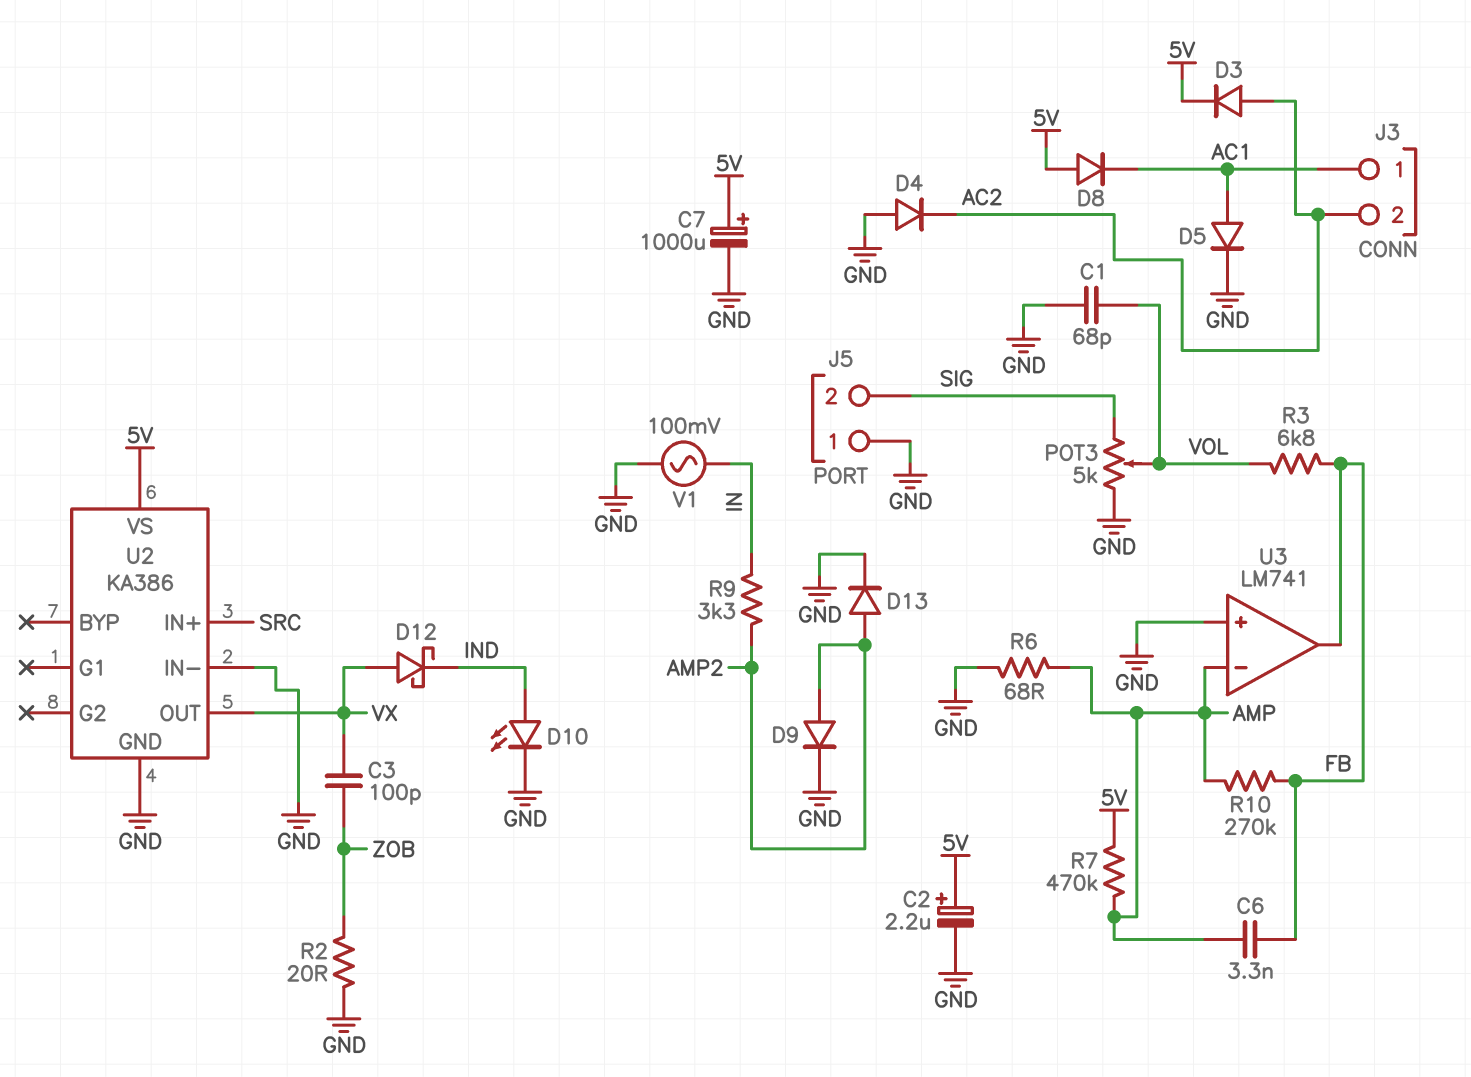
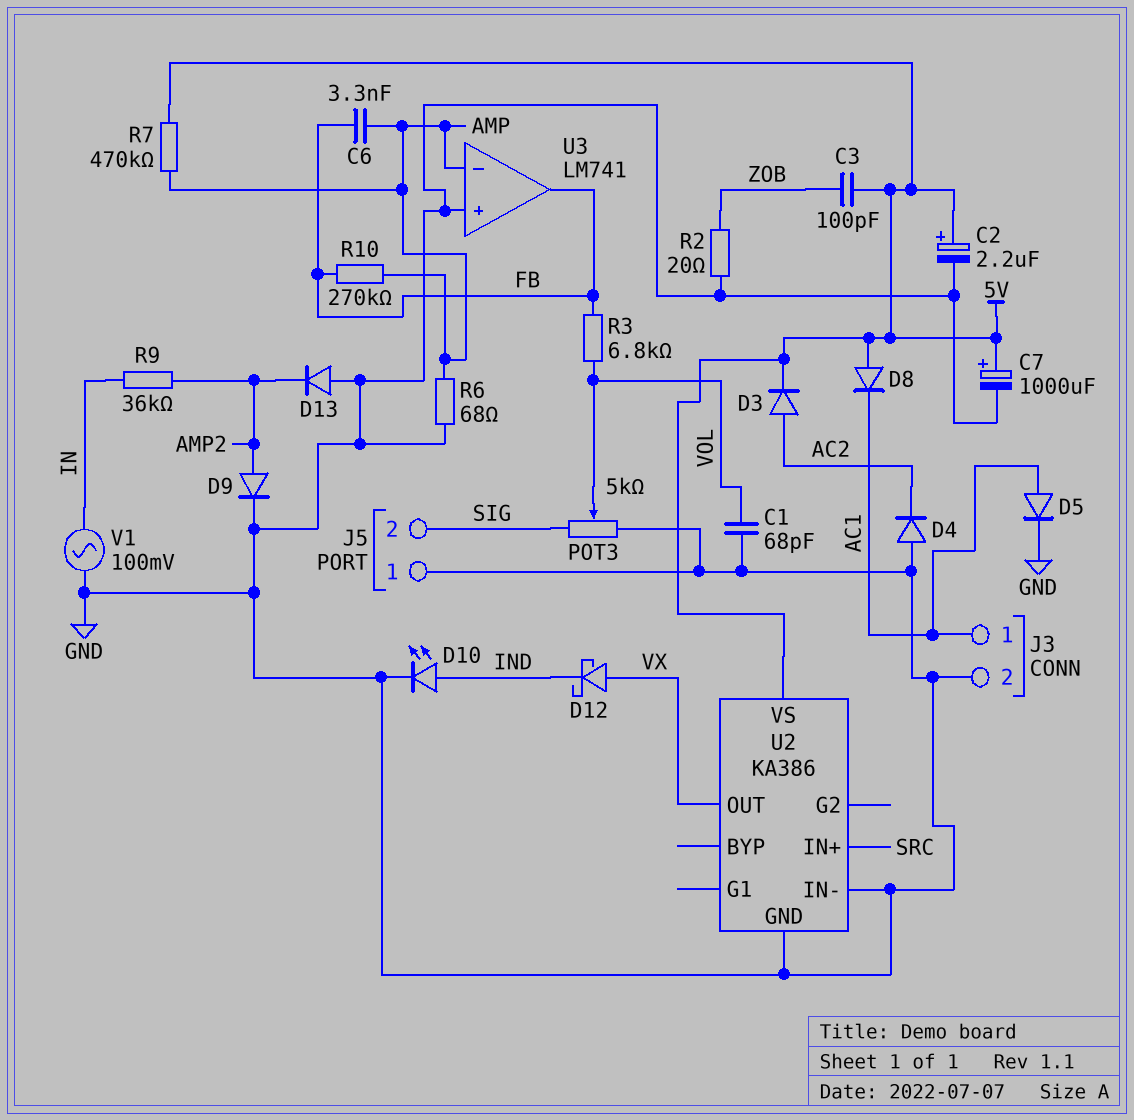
C3: 100pF (VX, ZOB) -> 100pF (5V, ZOB)
D13: diode (A AMP2, K GND) -> diode (A GND, K AMP2)
J3 pin 2: AC2 -> GND
R9: 3.3k (AMP2, IN) -> 36k (AMP2, IN)

